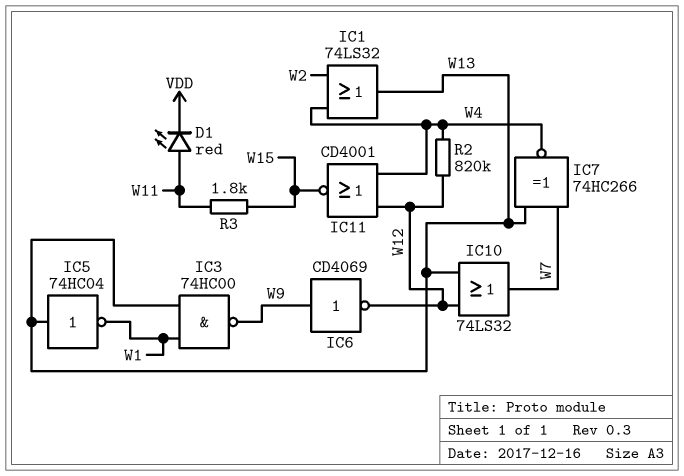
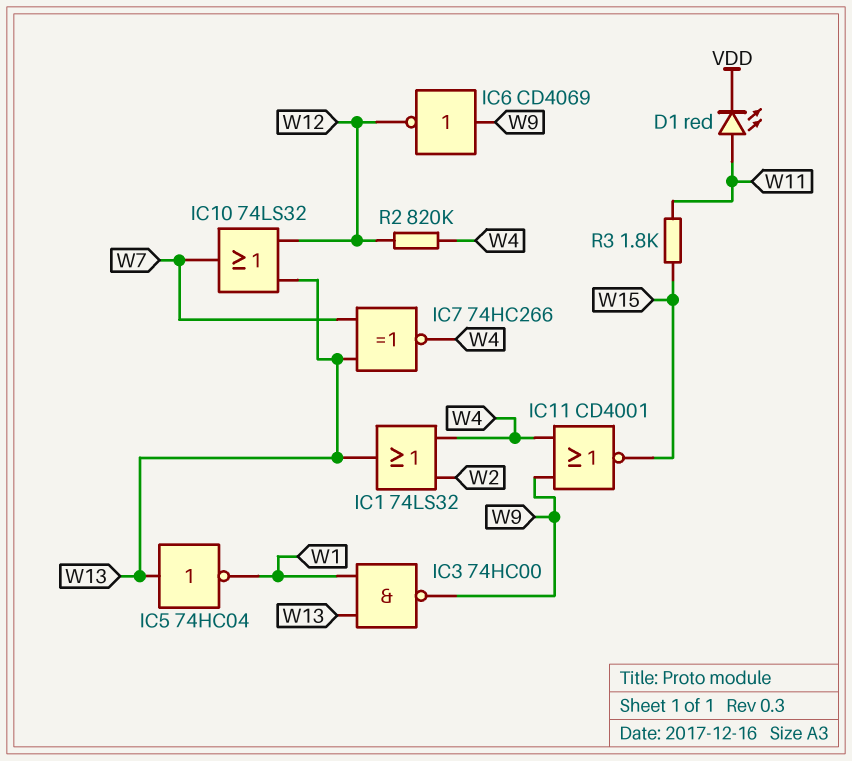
IC11: NOR CD4001 (in W4, in W12, out W15) -> NOR CD4001 (in W4, in W9, out W15)

